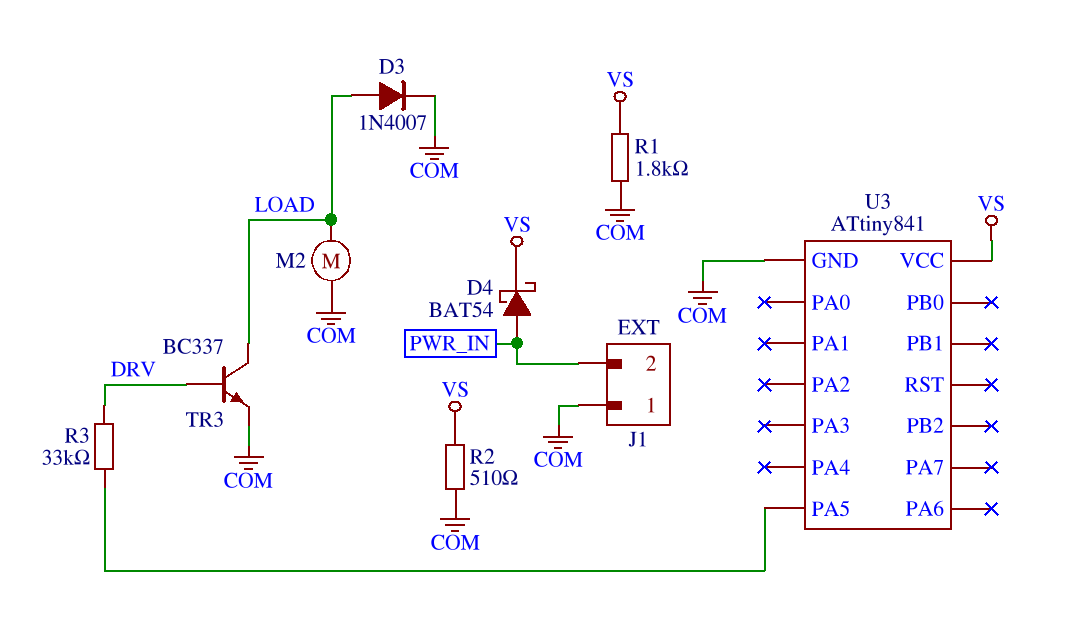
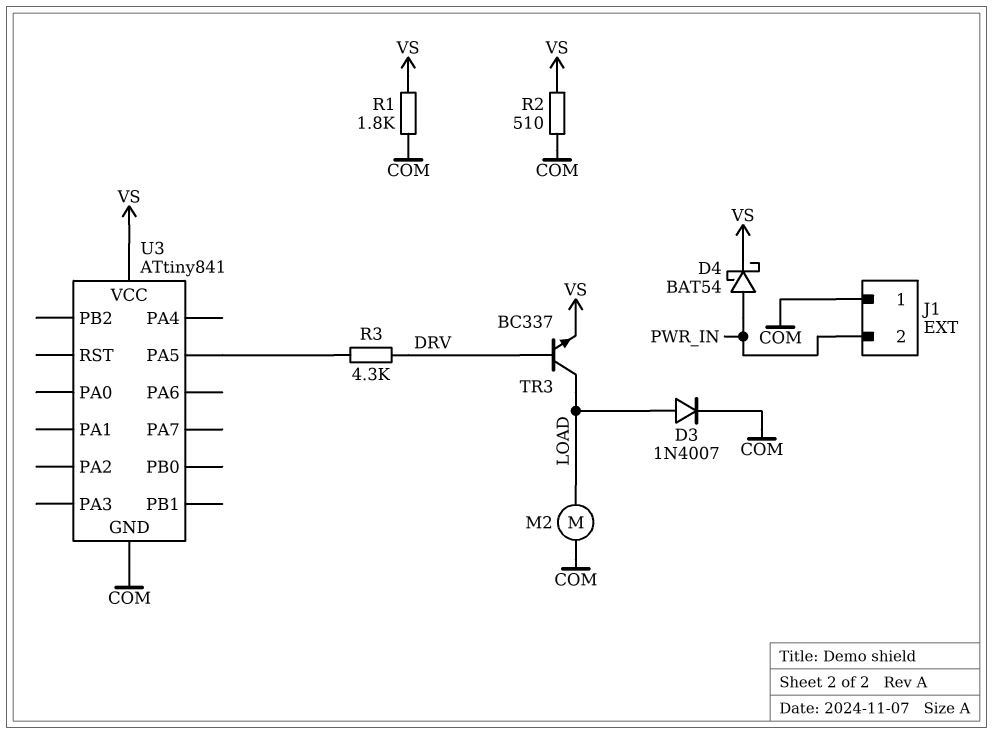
R3: 33k (DRV, U3/PA5) -> 4.3k (DRV, U3/PA5)
TR3: NPN BC337 (B DRV, C LOAD, E COM) -> NPN BC337 (B DRV, C LOAD, E VS)

